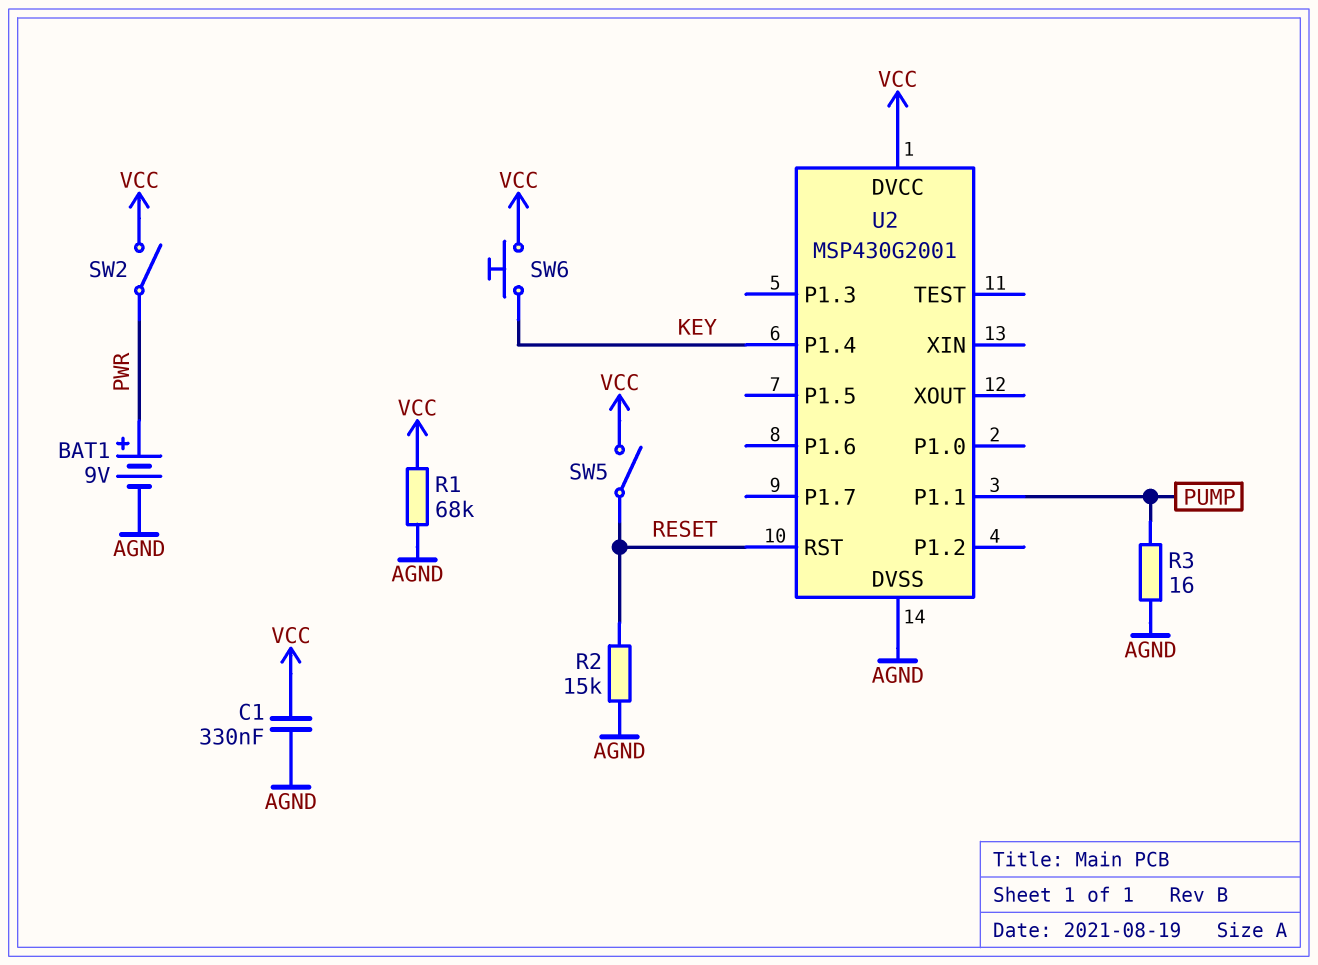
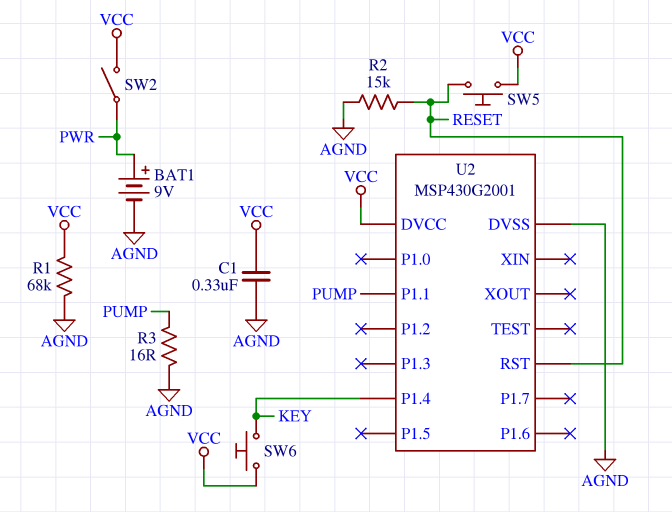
SW5: switch (RESET, VCC) -> button (RESET, VCC)

